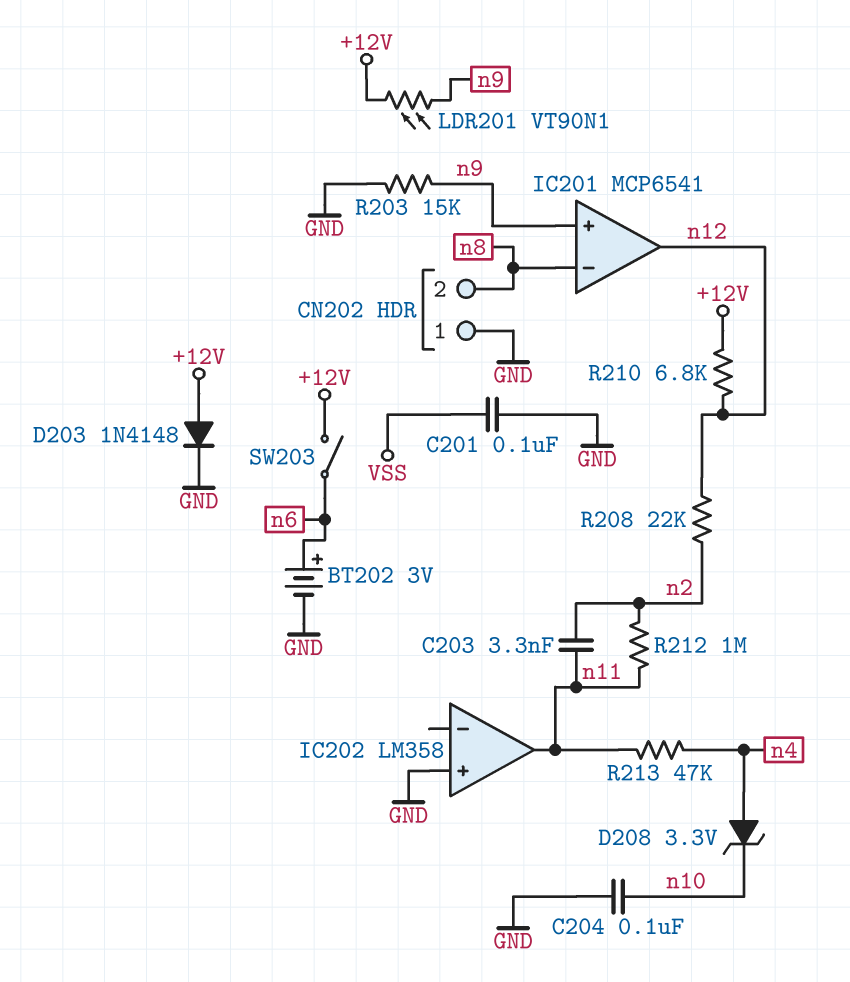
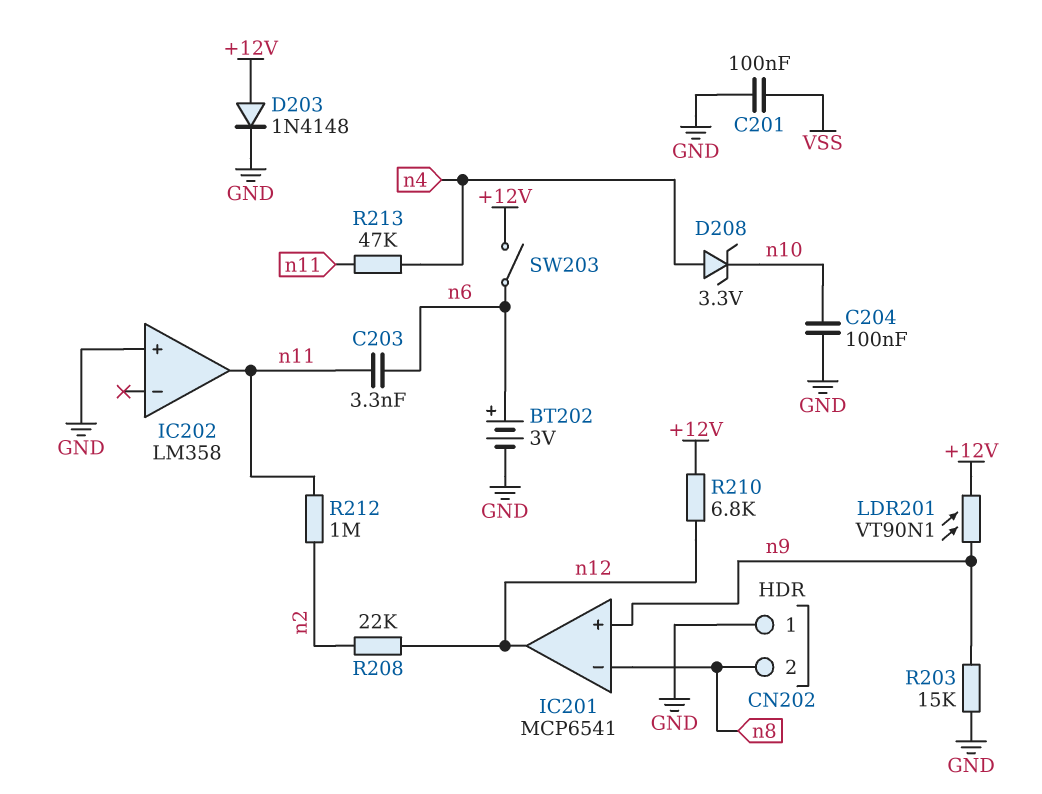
C203: 3.3nF (n2, n11) -> 3.3nF (n6, n11)

